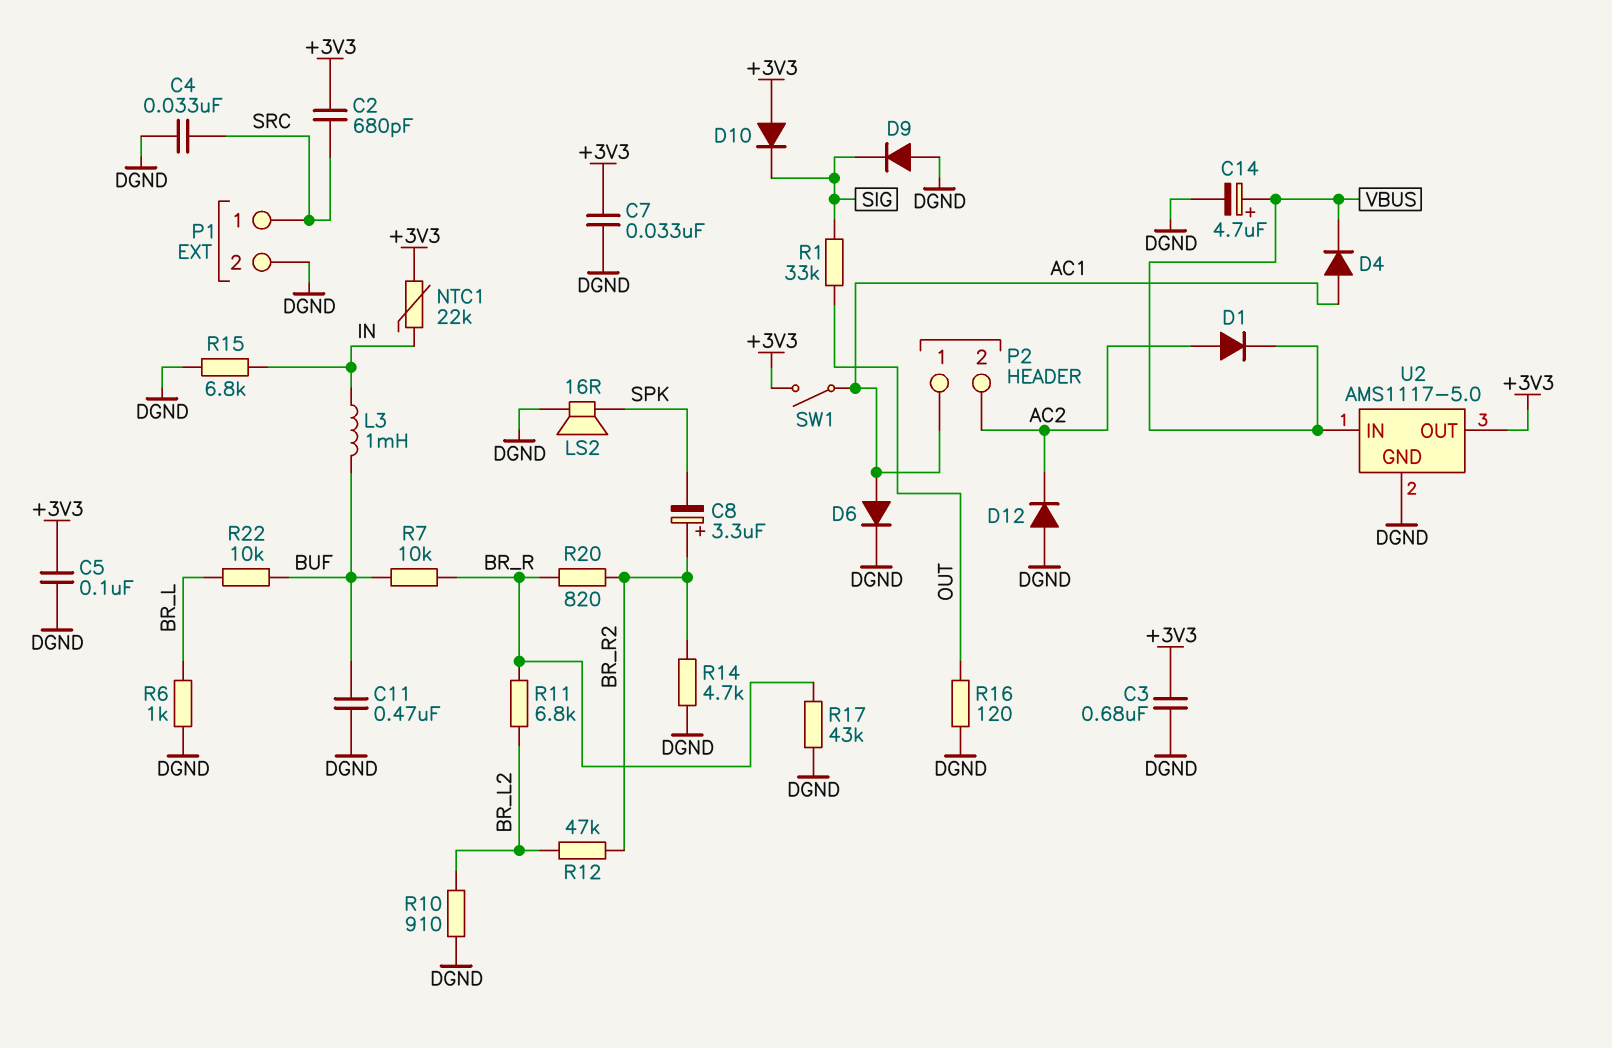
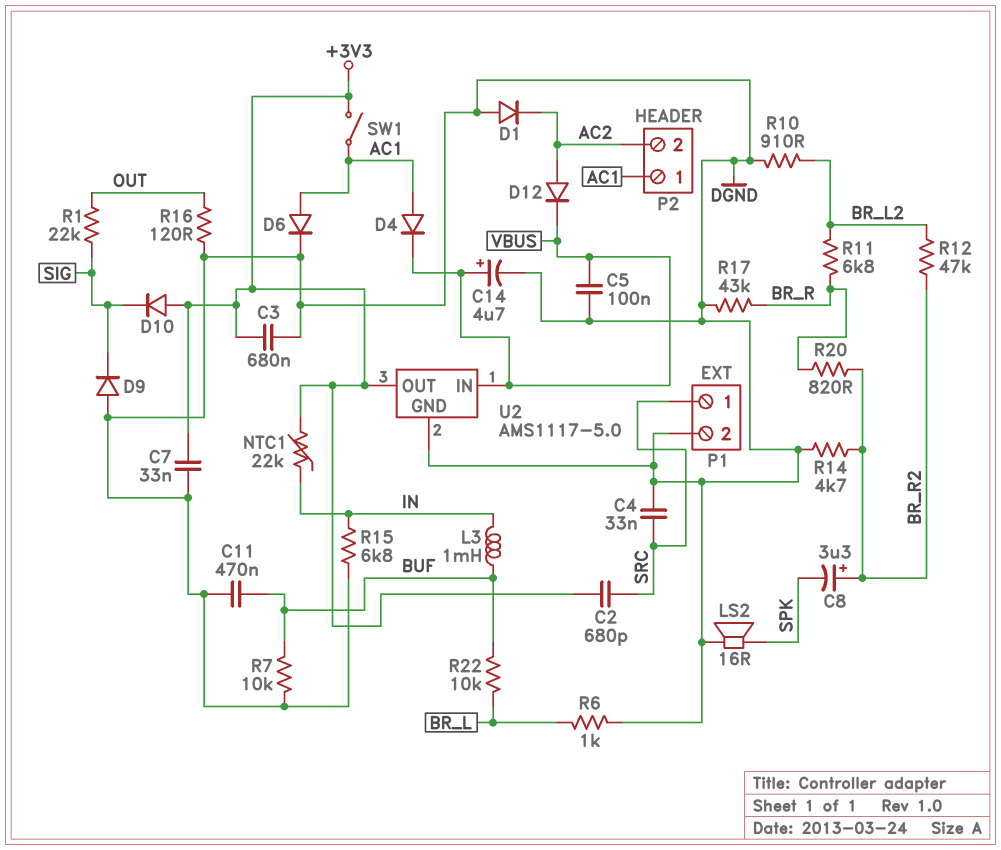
C5: 100nF (+3V3, DGND) -> 100nF (DGND, VBUS)
D1: diode (A AC2, K VBUS) -> diode (A DGND, K AC2)
D12: diode (A DGND, K AC2) -> diode (A AC2, K VBUS)
R1: 33k (OUT, SIG) -> 22k (OUT, SIG)
R7: 10k (BR_R, BUF) -> 10k (BUF, DGND)

